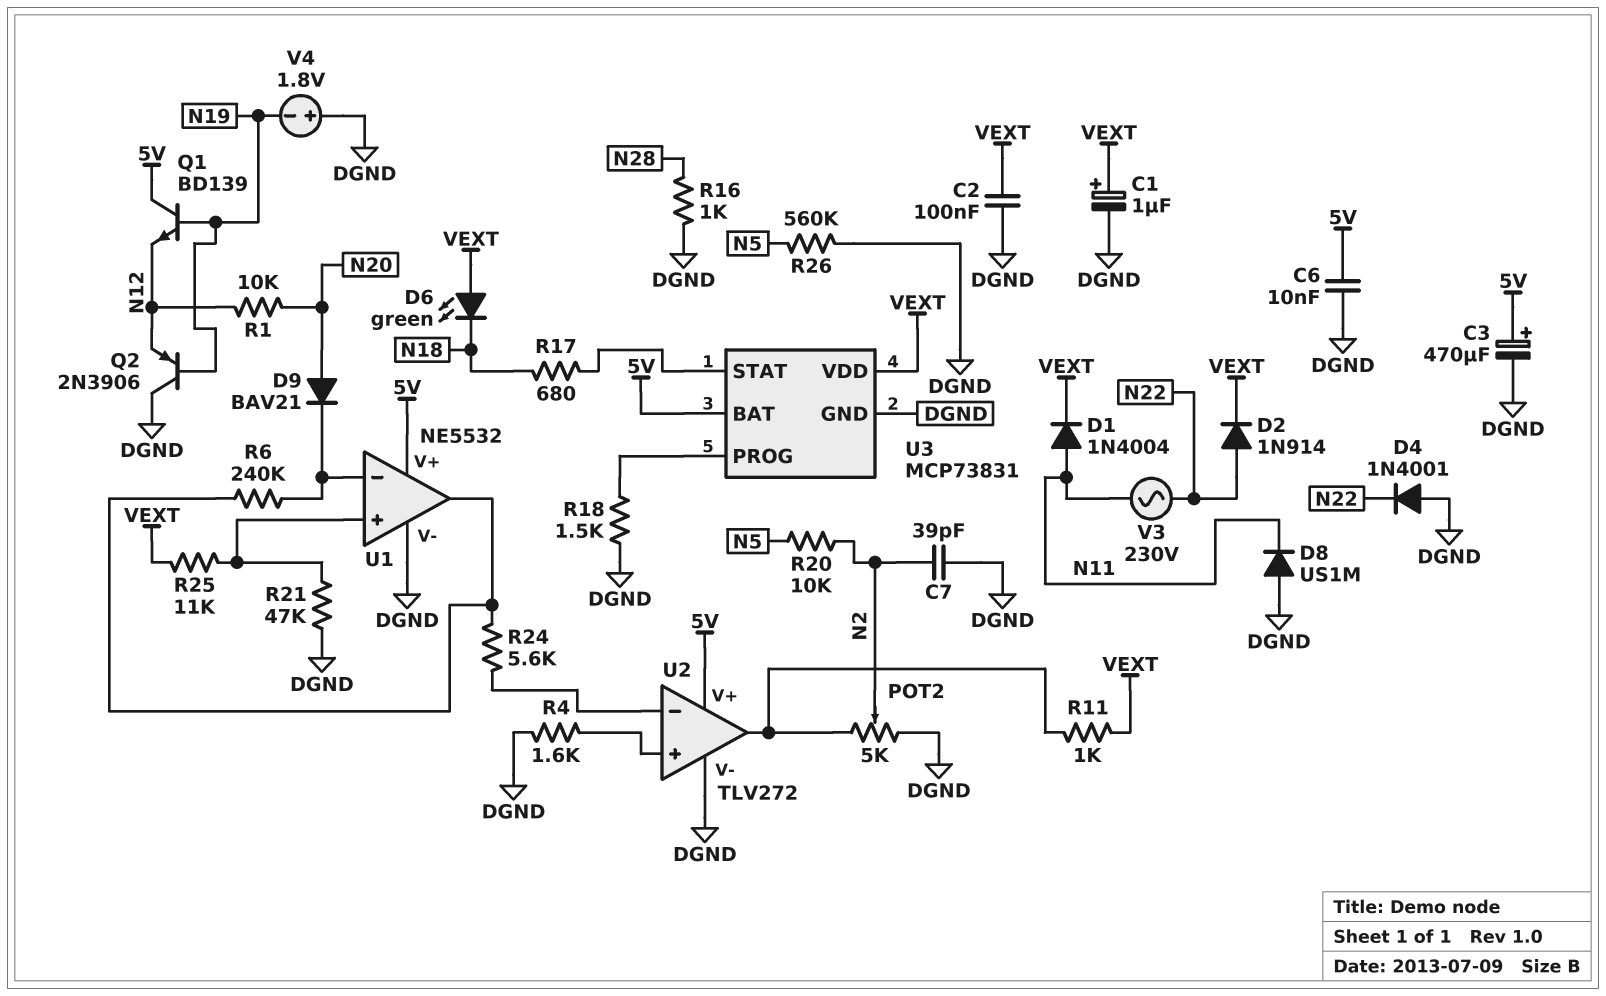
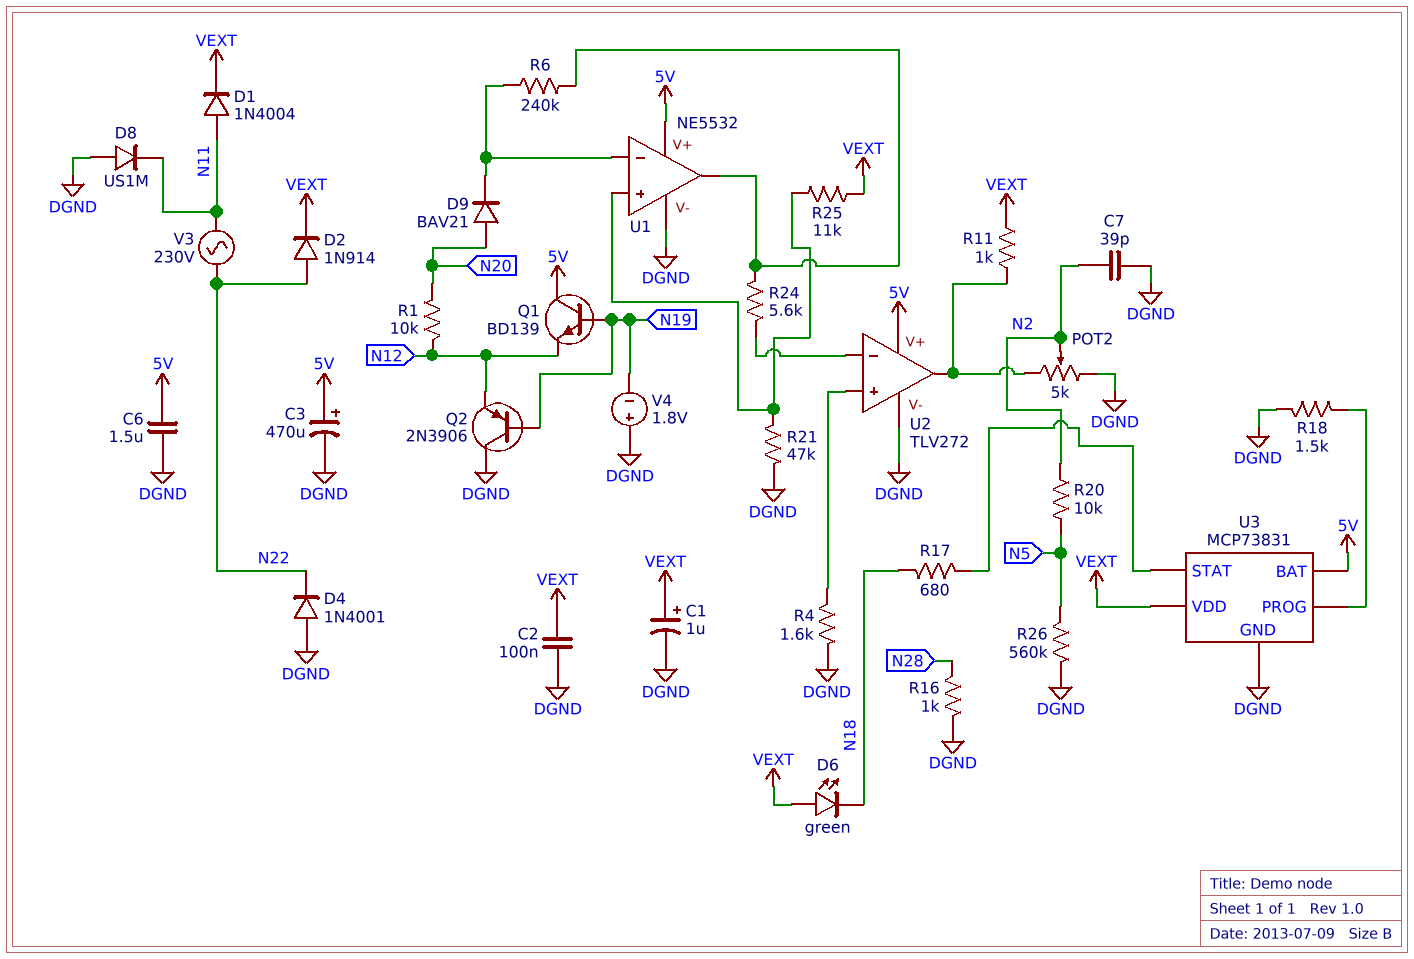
C6: 10nF (5V, DGND) -> 1.5uF (5V, DGND)

